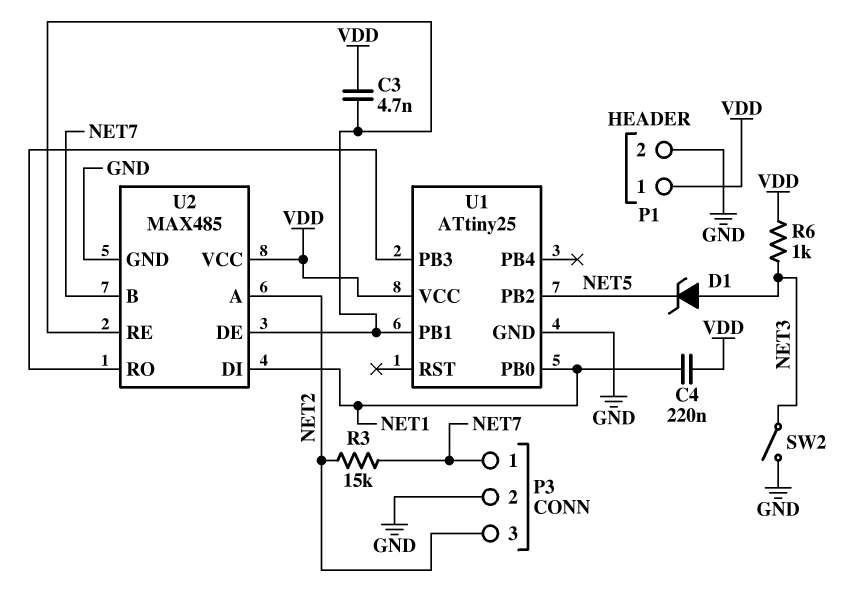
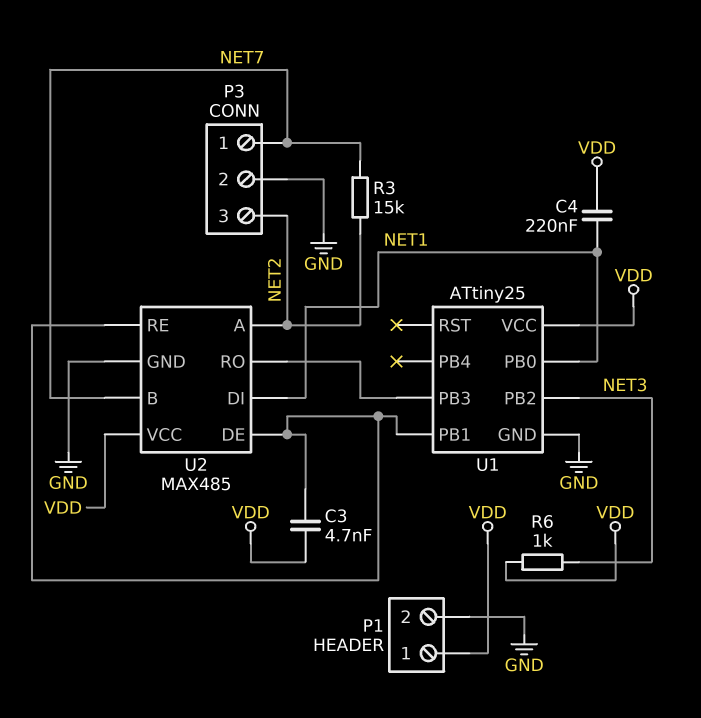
D1: zener (A NET3, K NET5) -> none
SW2: switch (GND, NET3) -> none
U1 pin PB2: NET5 -> NET3

